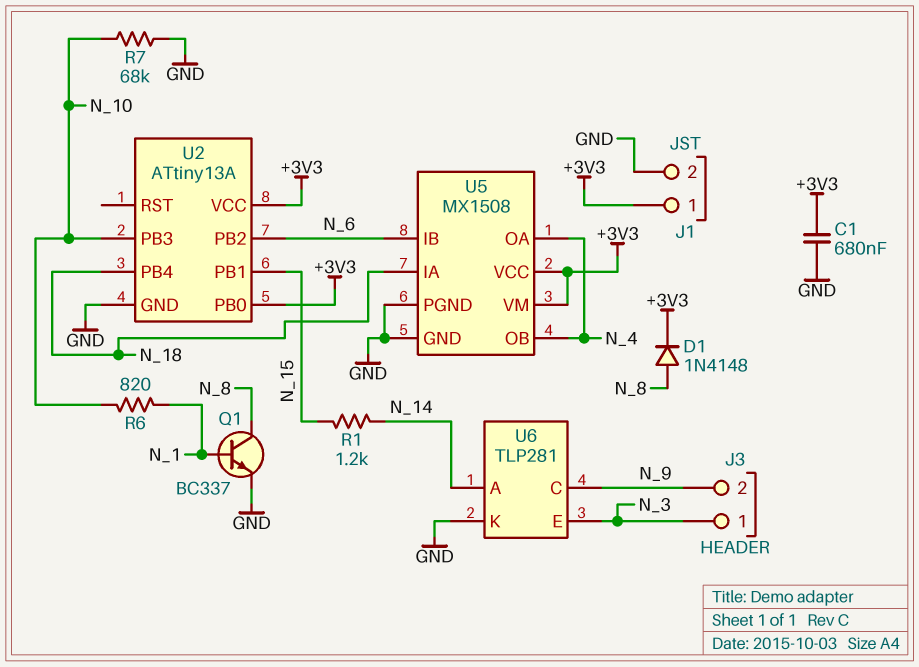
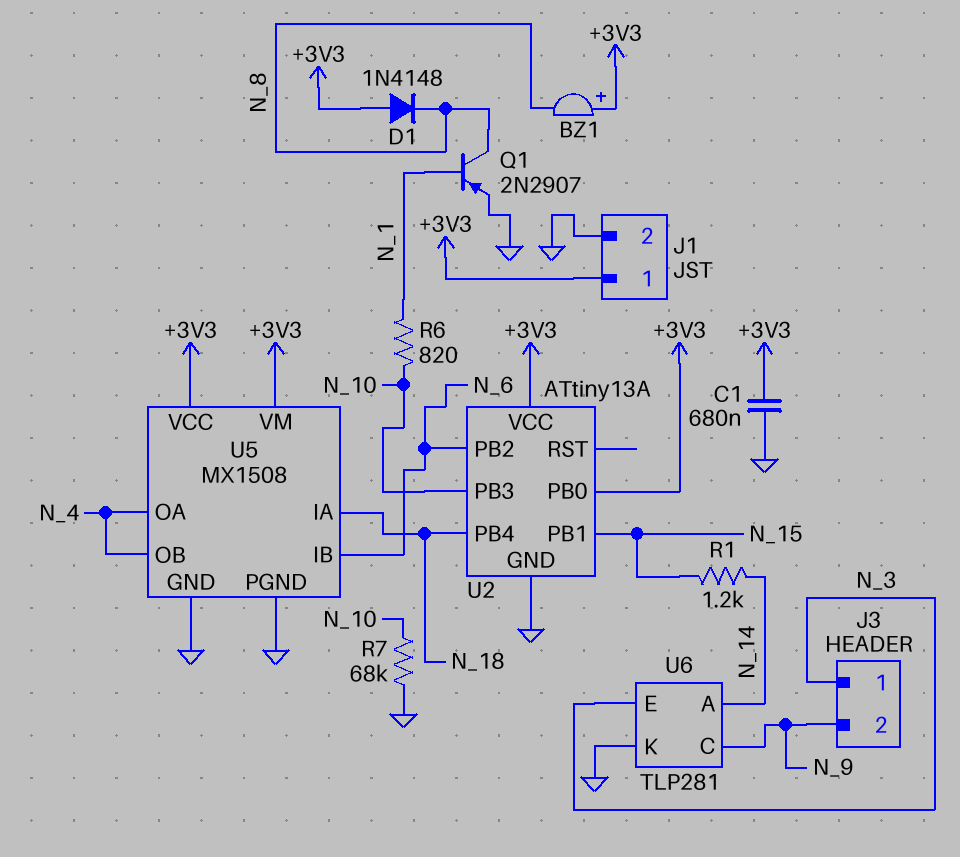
BZ1: none -> buzzer (plus +3V3, minus N_8)
D1: diode 1N4148 (A N_8, K +3V3) -> diode 1N4148 (A +3V3, K N_8)
Q1: NPN BC337 (B N_1, C N_8, E GND) -> PNP 2N2907 (B N_1, C N_8, E GND)

